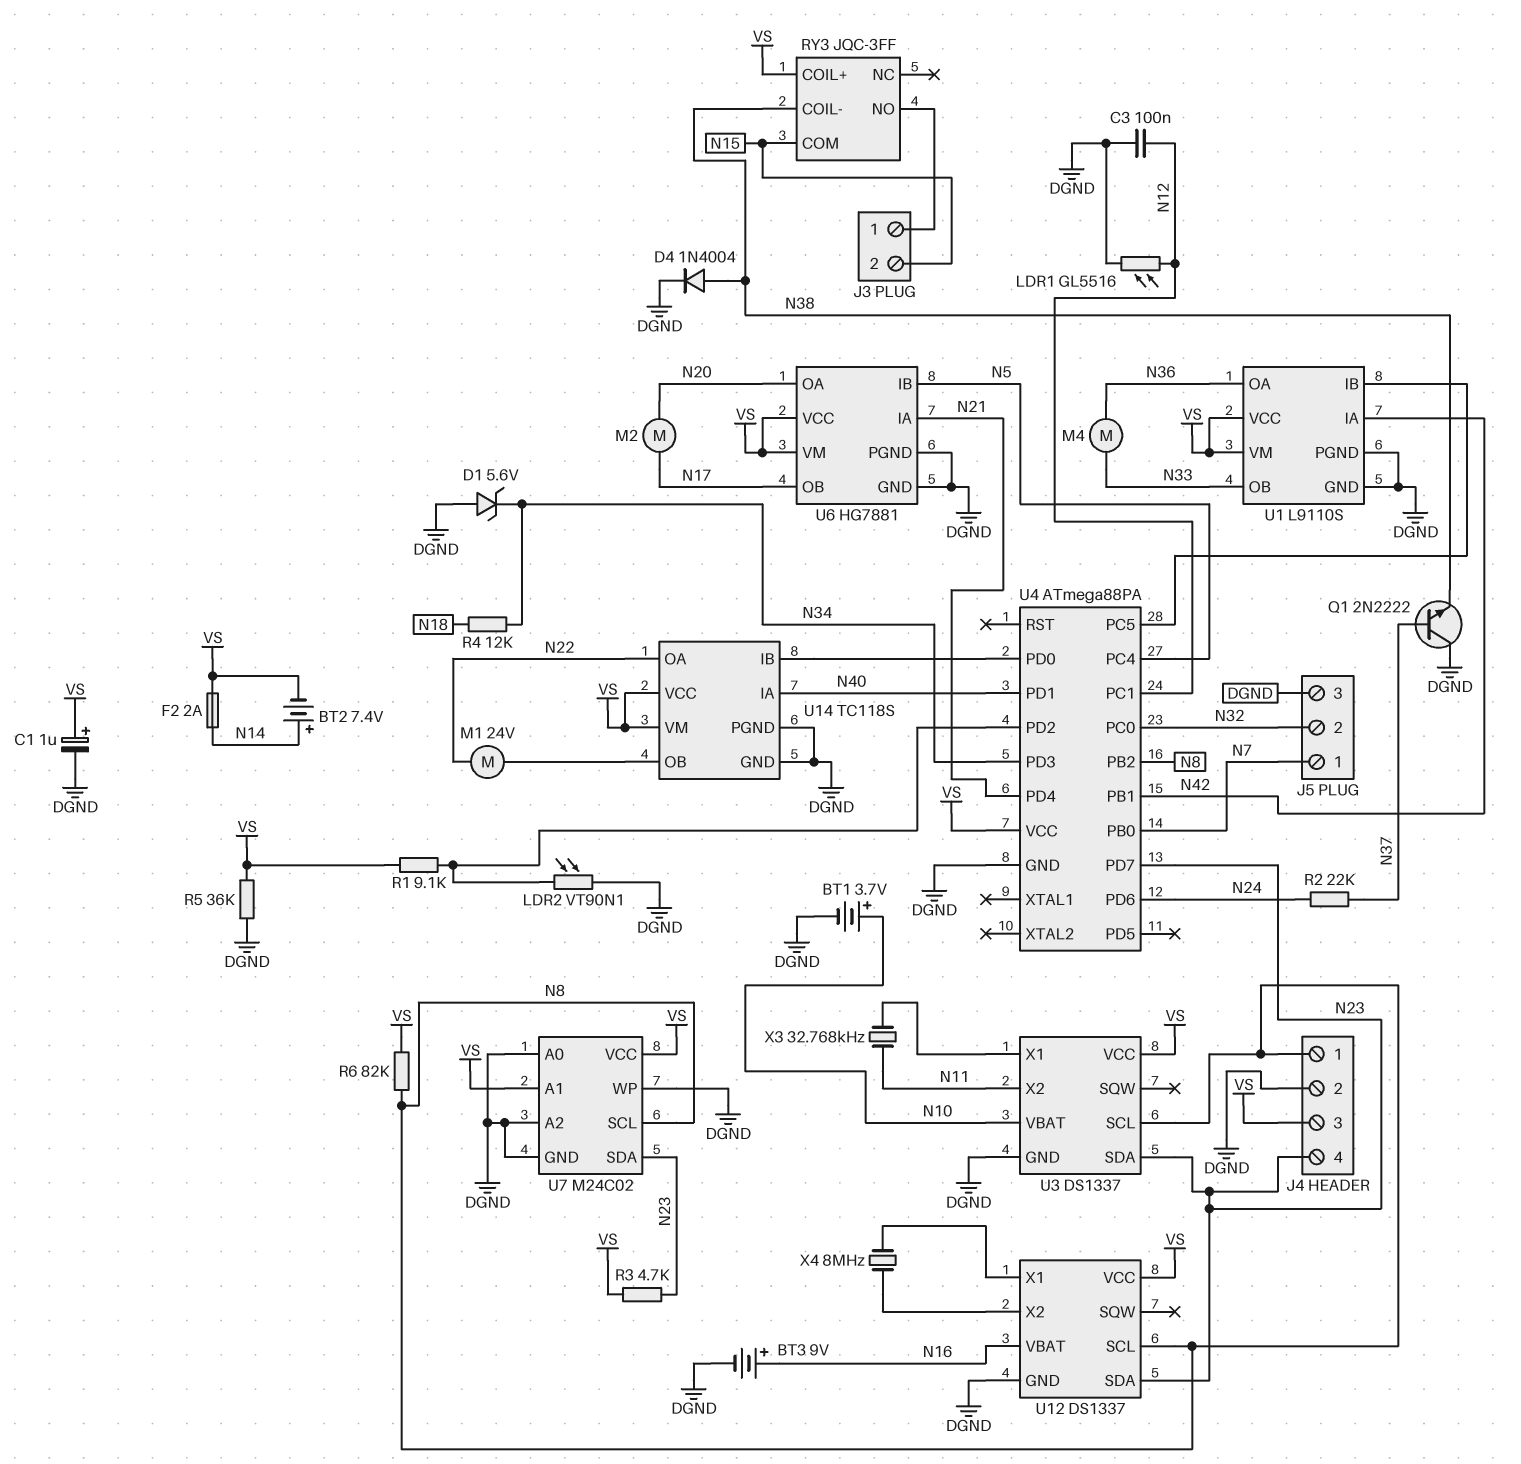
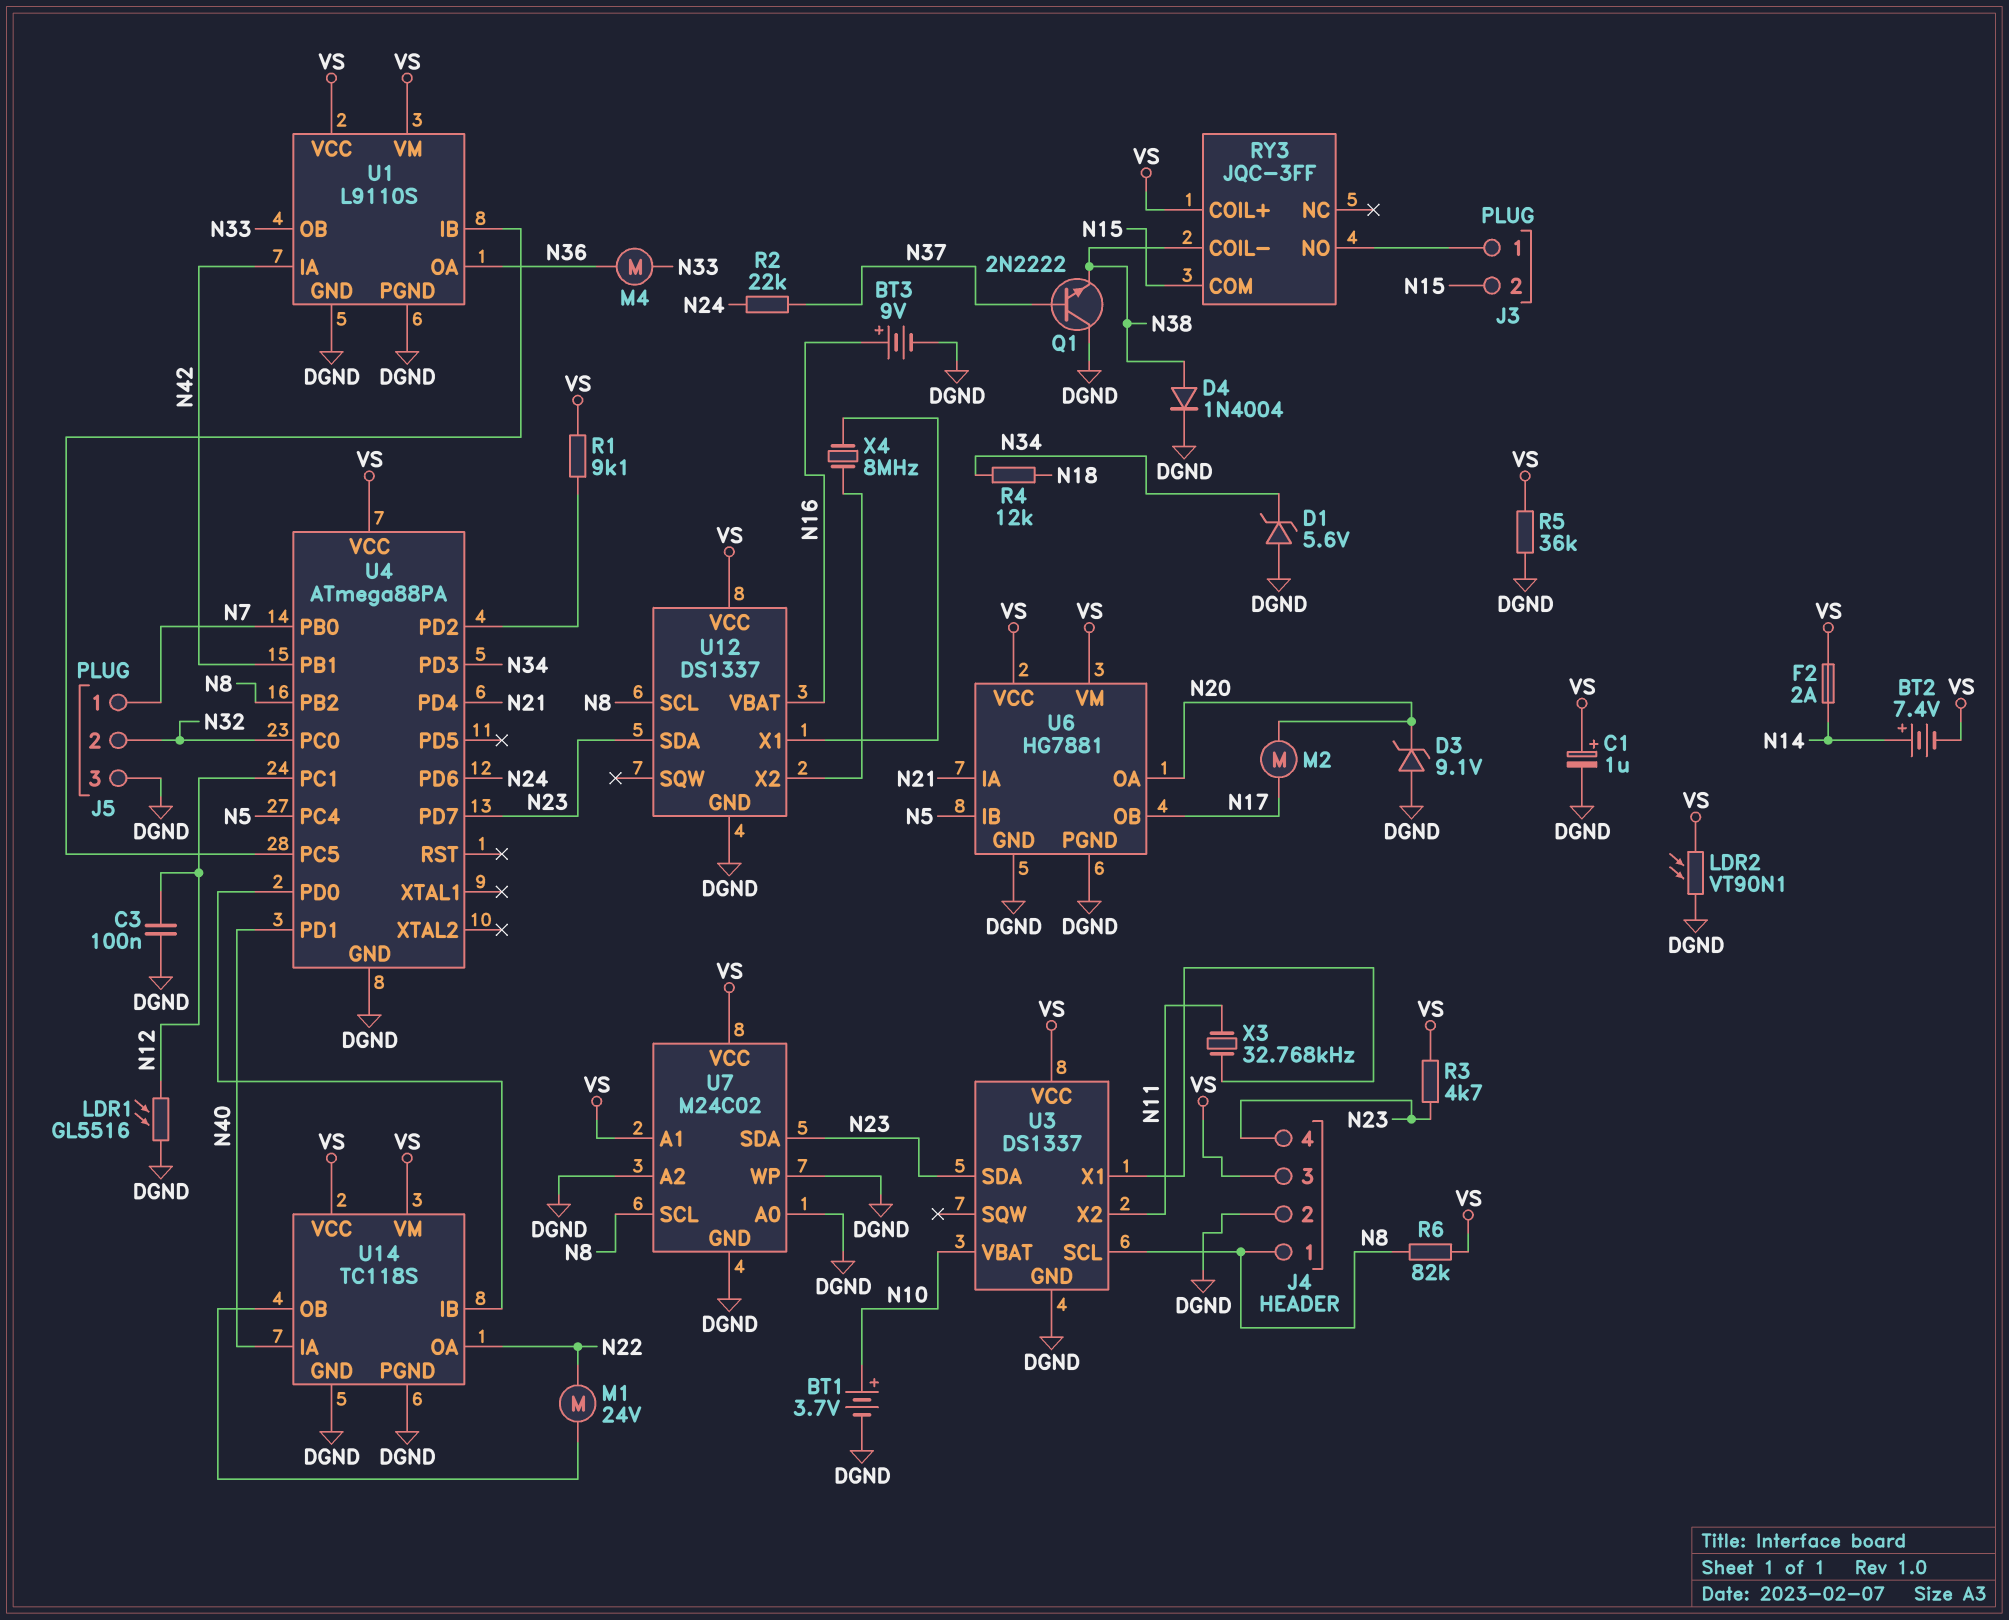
D3: none -> zener 9.1V (A DGND, K N20)
LDR2: VT90N1 (DGND, U4/PD2) -> VT90N1 (DGND, VS)

